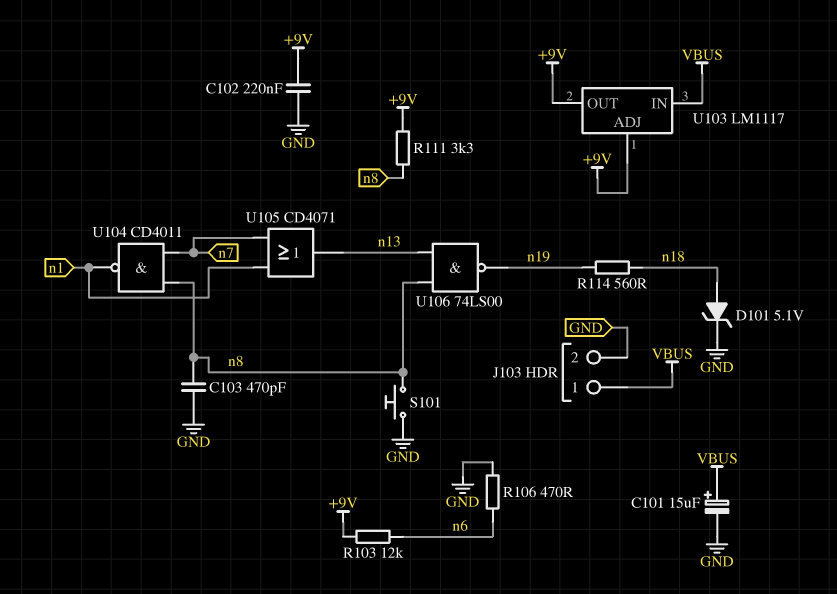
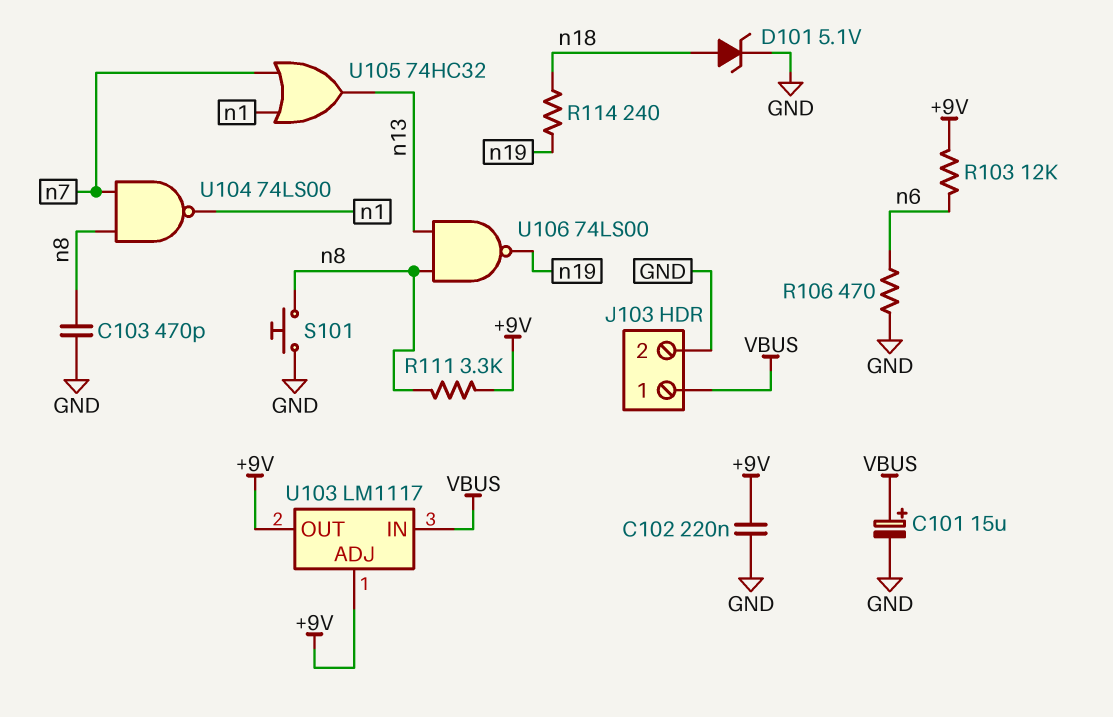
R114: 560 (n18, n19) -> 240 (n18, n19)
U104: NAND CD4011 (in n7, in n8, out n1) -> NAND 74LS00 (in n7, in n8, out n1)
U105: OR CD4071 (in n1, in n7, out n13) -> OR 74HC32 (in n1, in n7, out n13)

